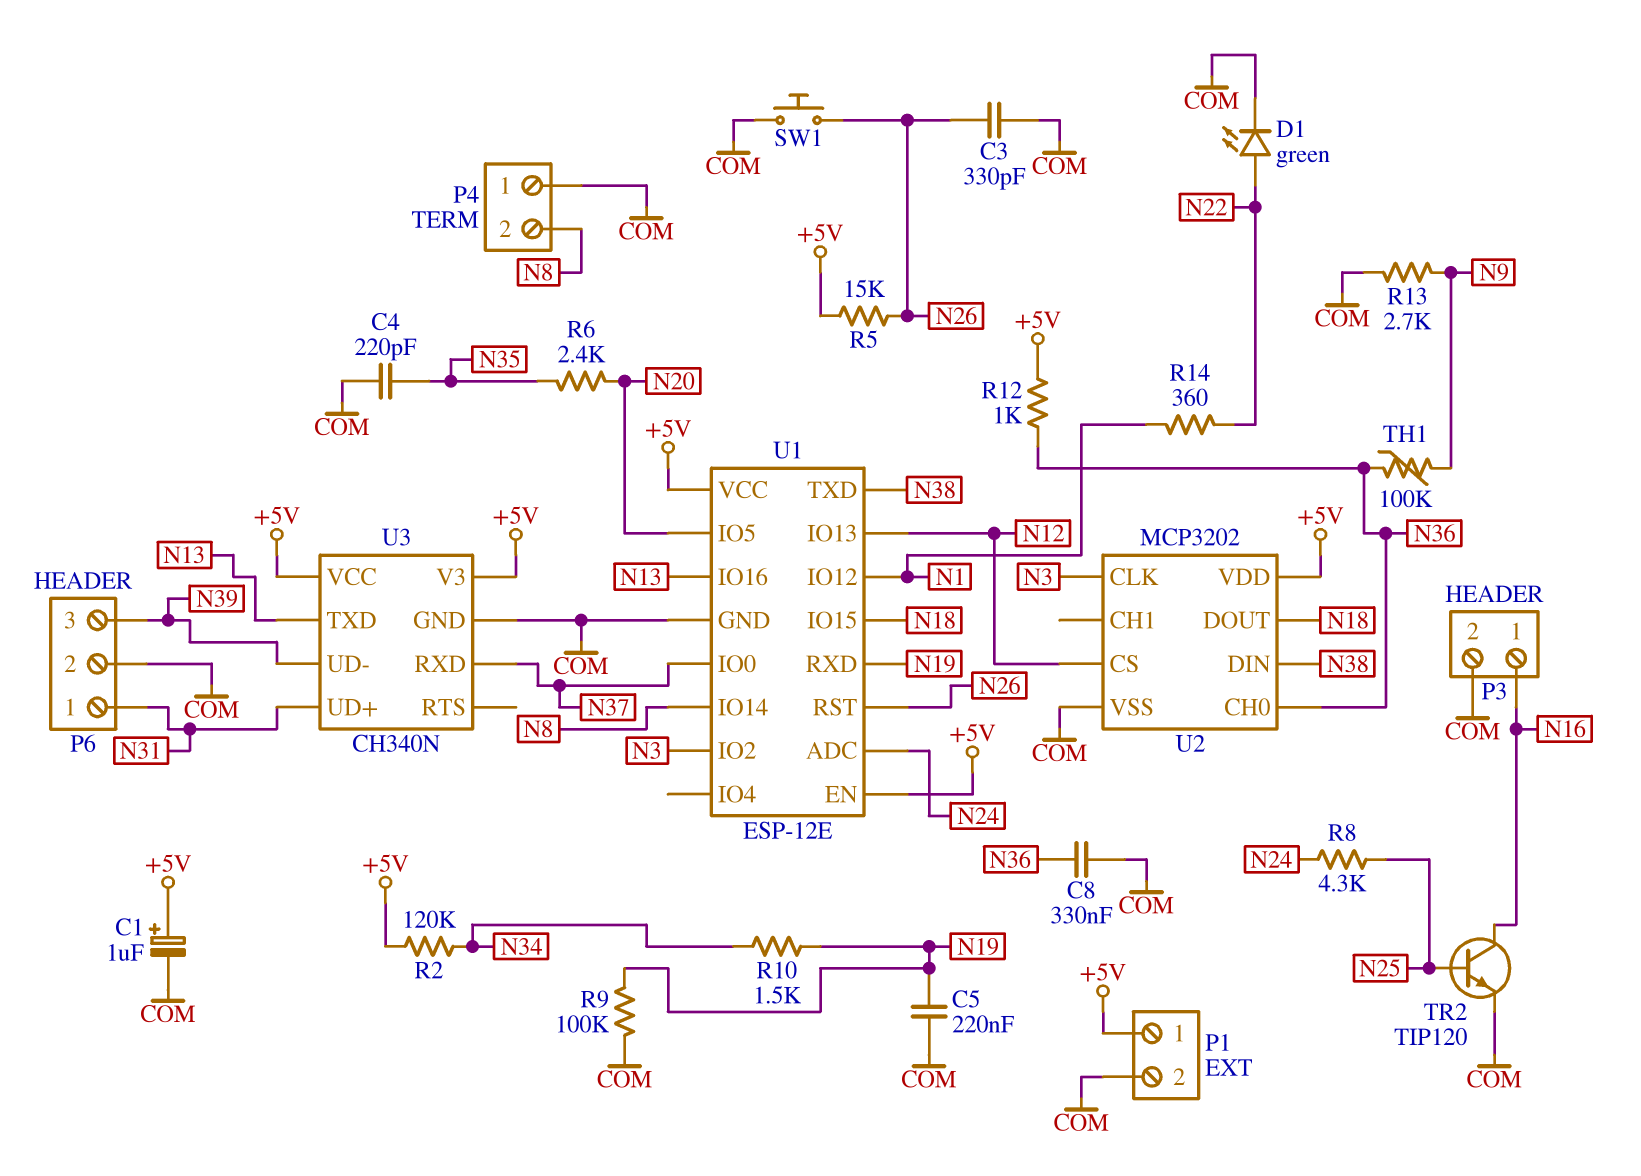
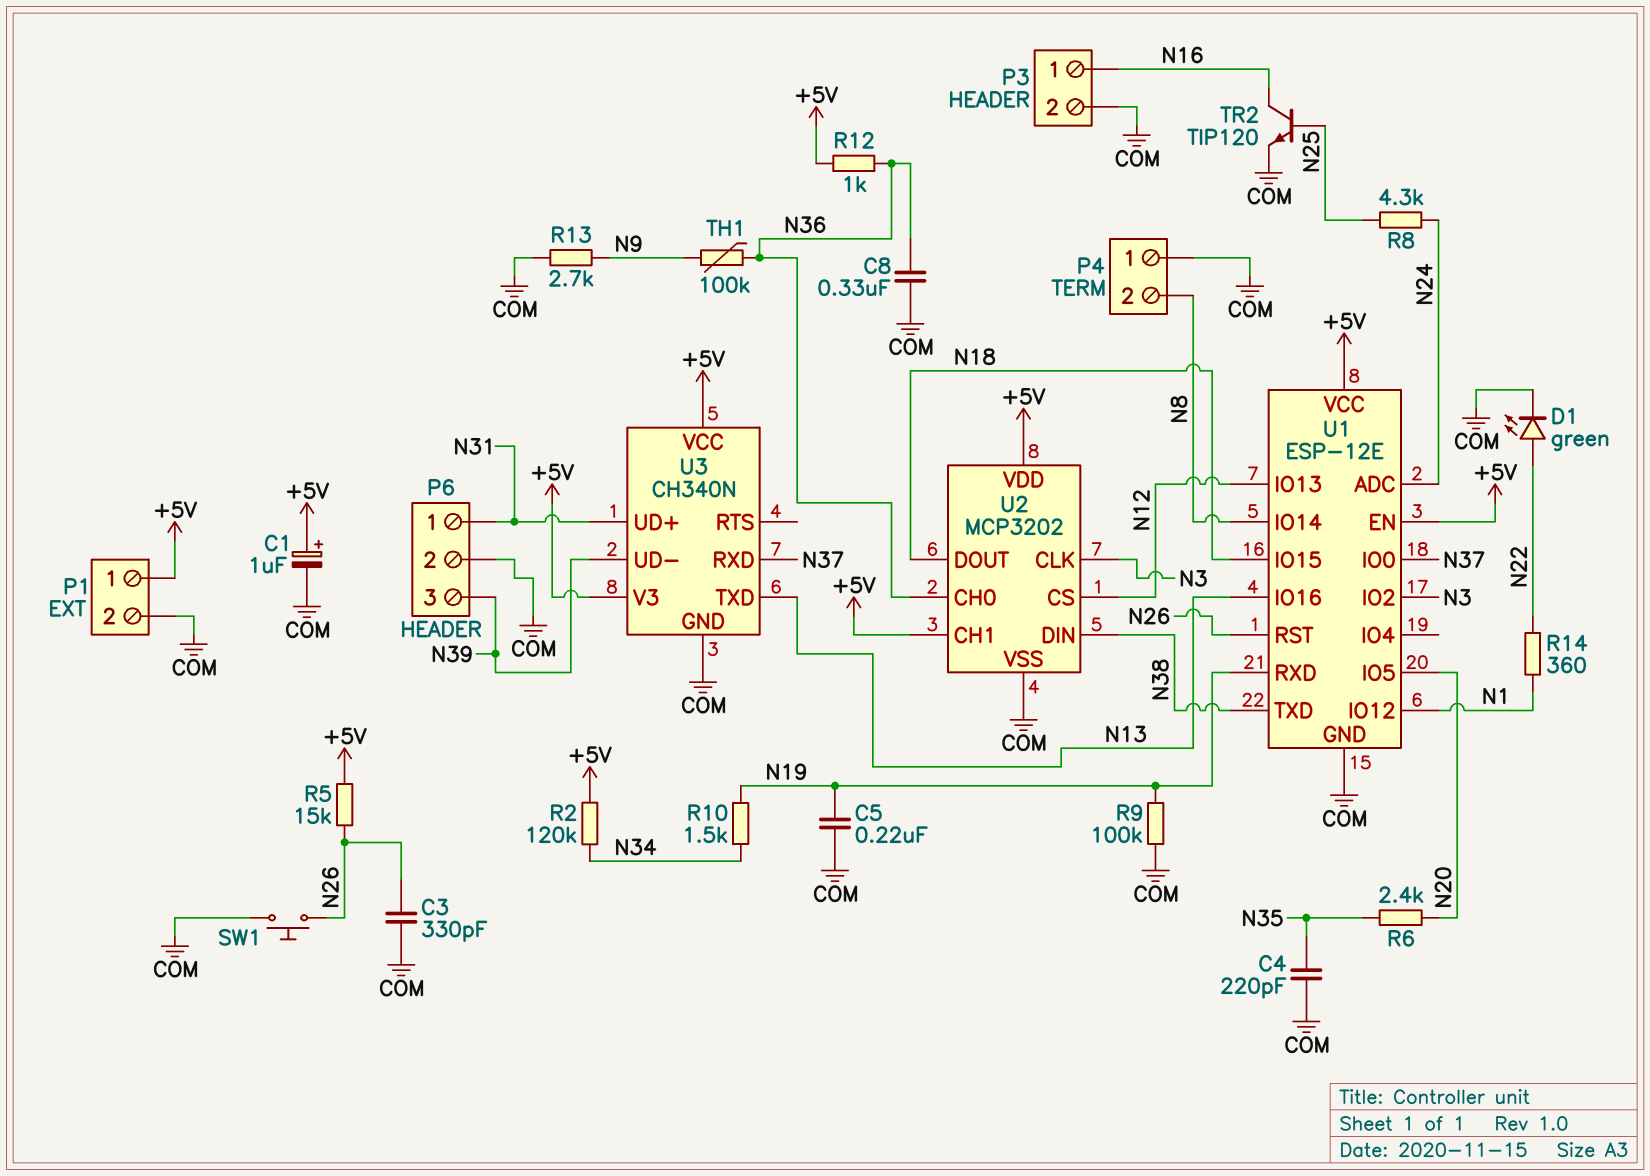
U2 pin CH1: none -> +5V

